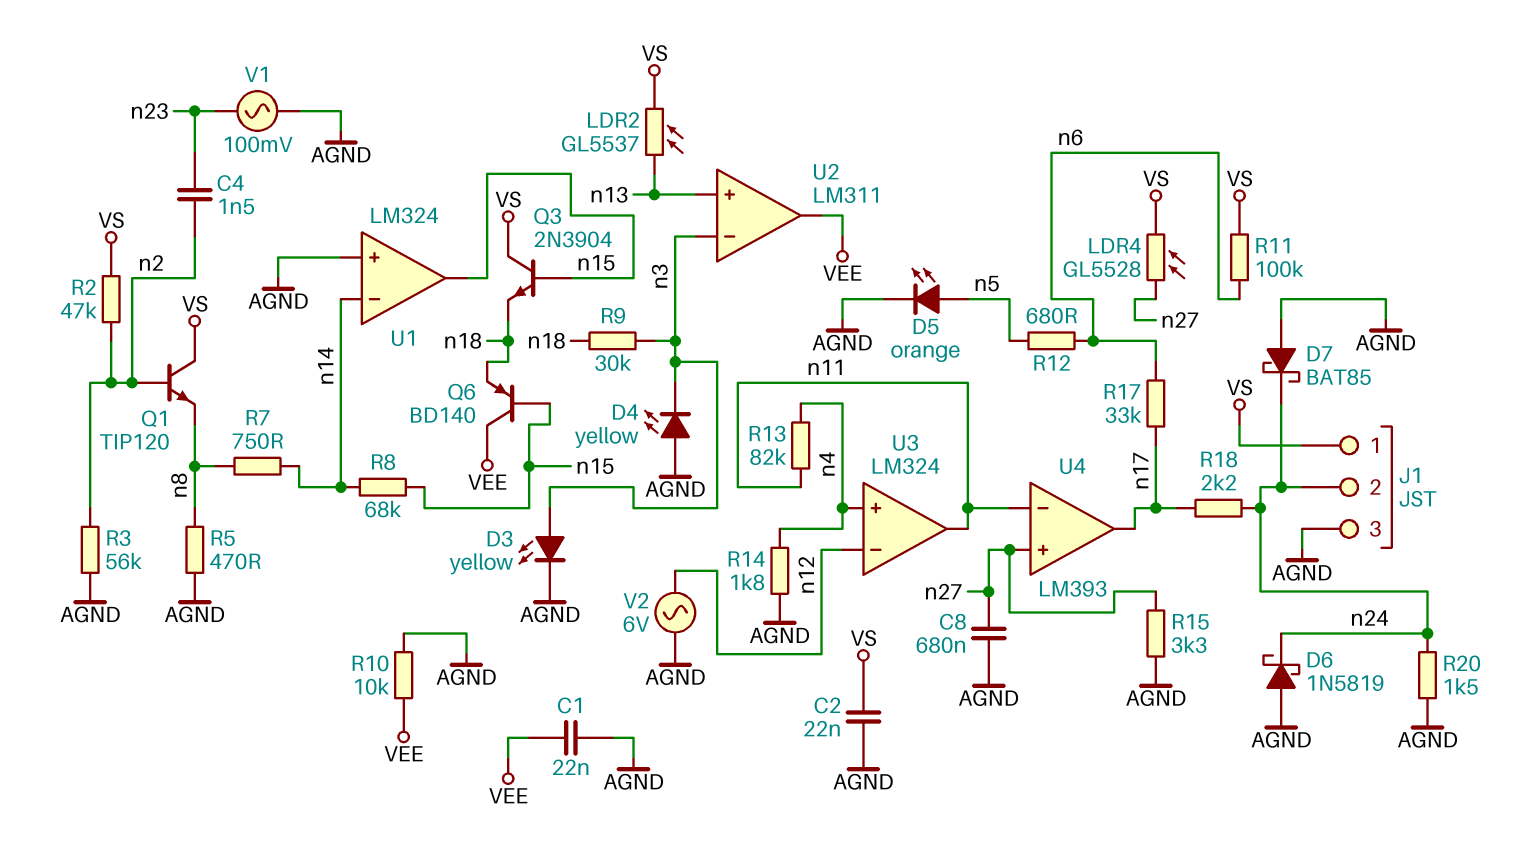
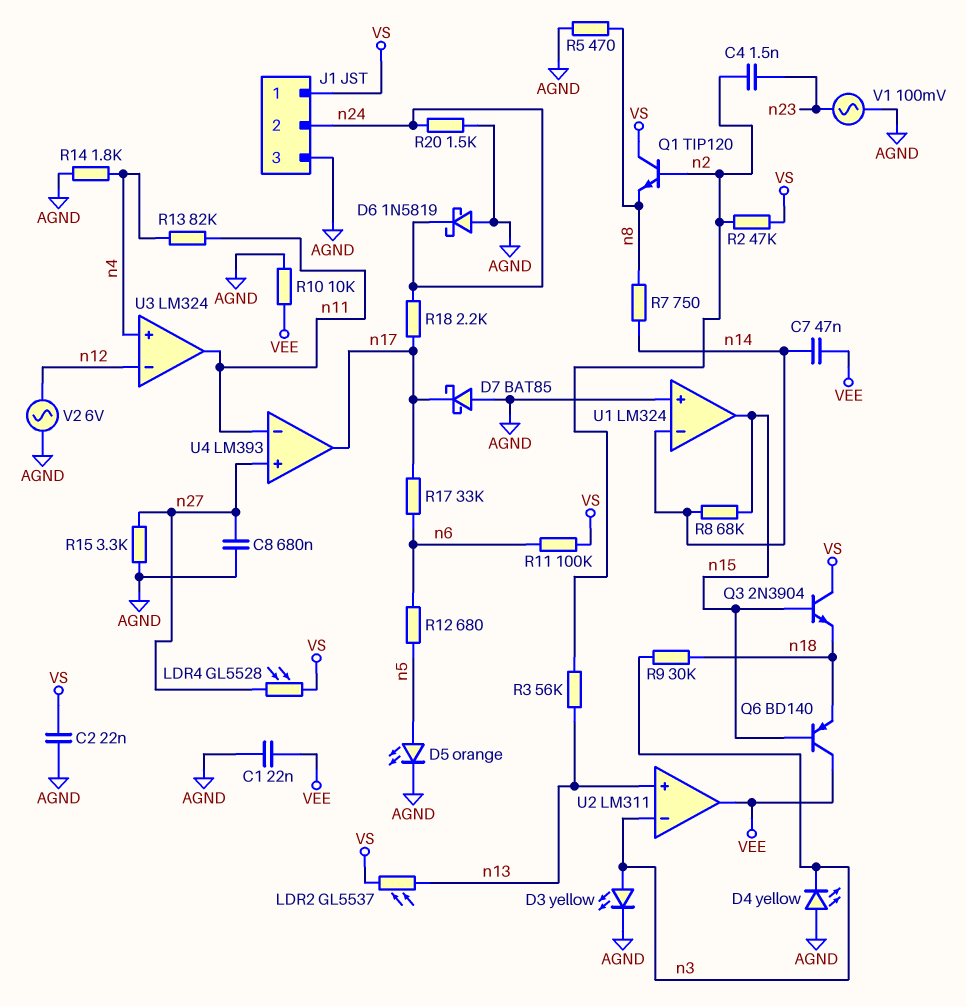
C7: none -> 47nF (VEE, n14)
D7: schottky BAT85 (A AGND, K n24) -> schottky BAT85 (A AGND, K n17)
R3: 56k (AGND, n2) -> 56k (n2, n13)

